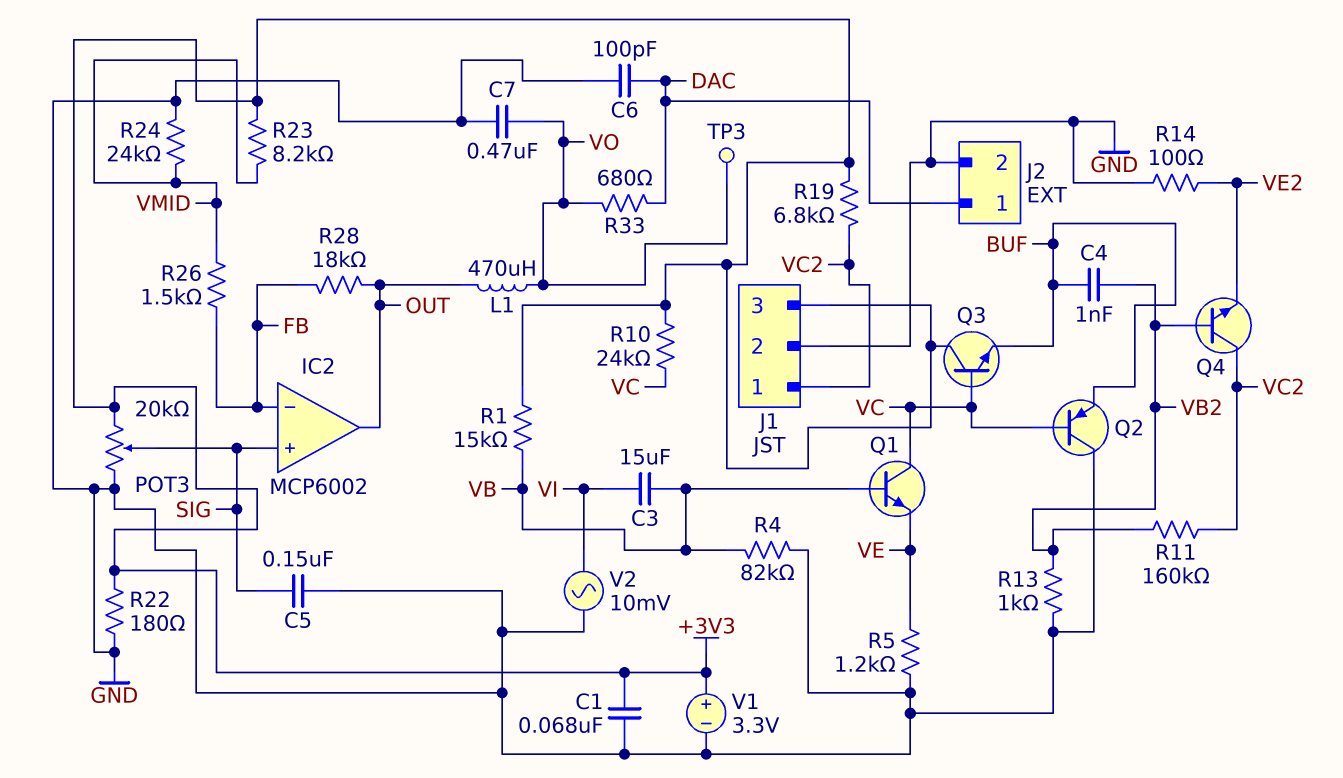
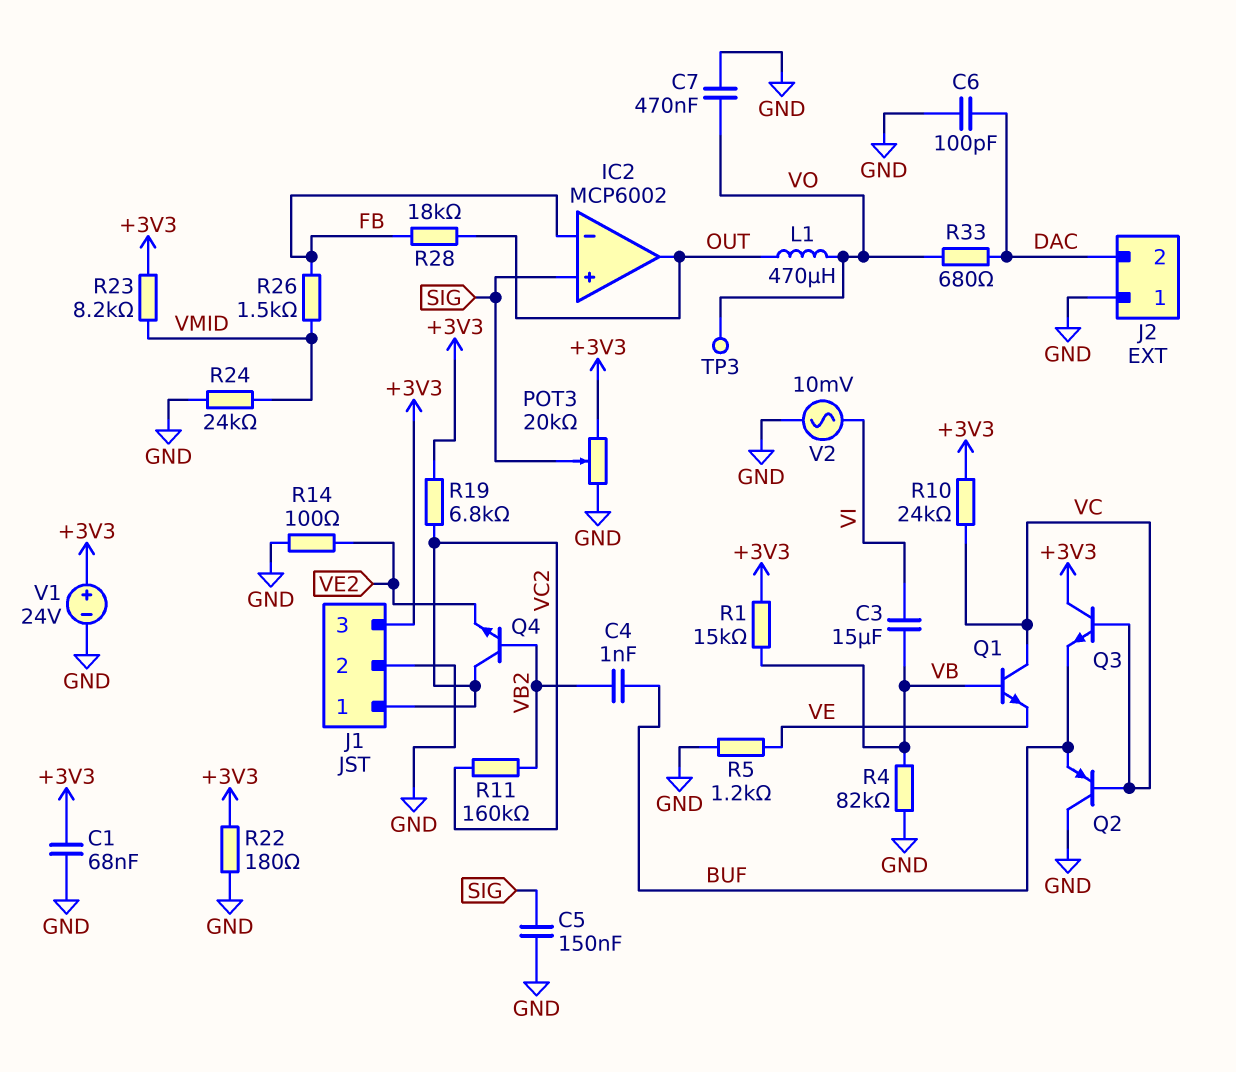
J2 pin 1: DAC -> GND
J2 pin 2: GND -> DAC
R13: 1k (GND, VB2) -> none
V1: 3.3V (plus +3V3, minus GND) -> 24V (plus +3V3, minus GND)

